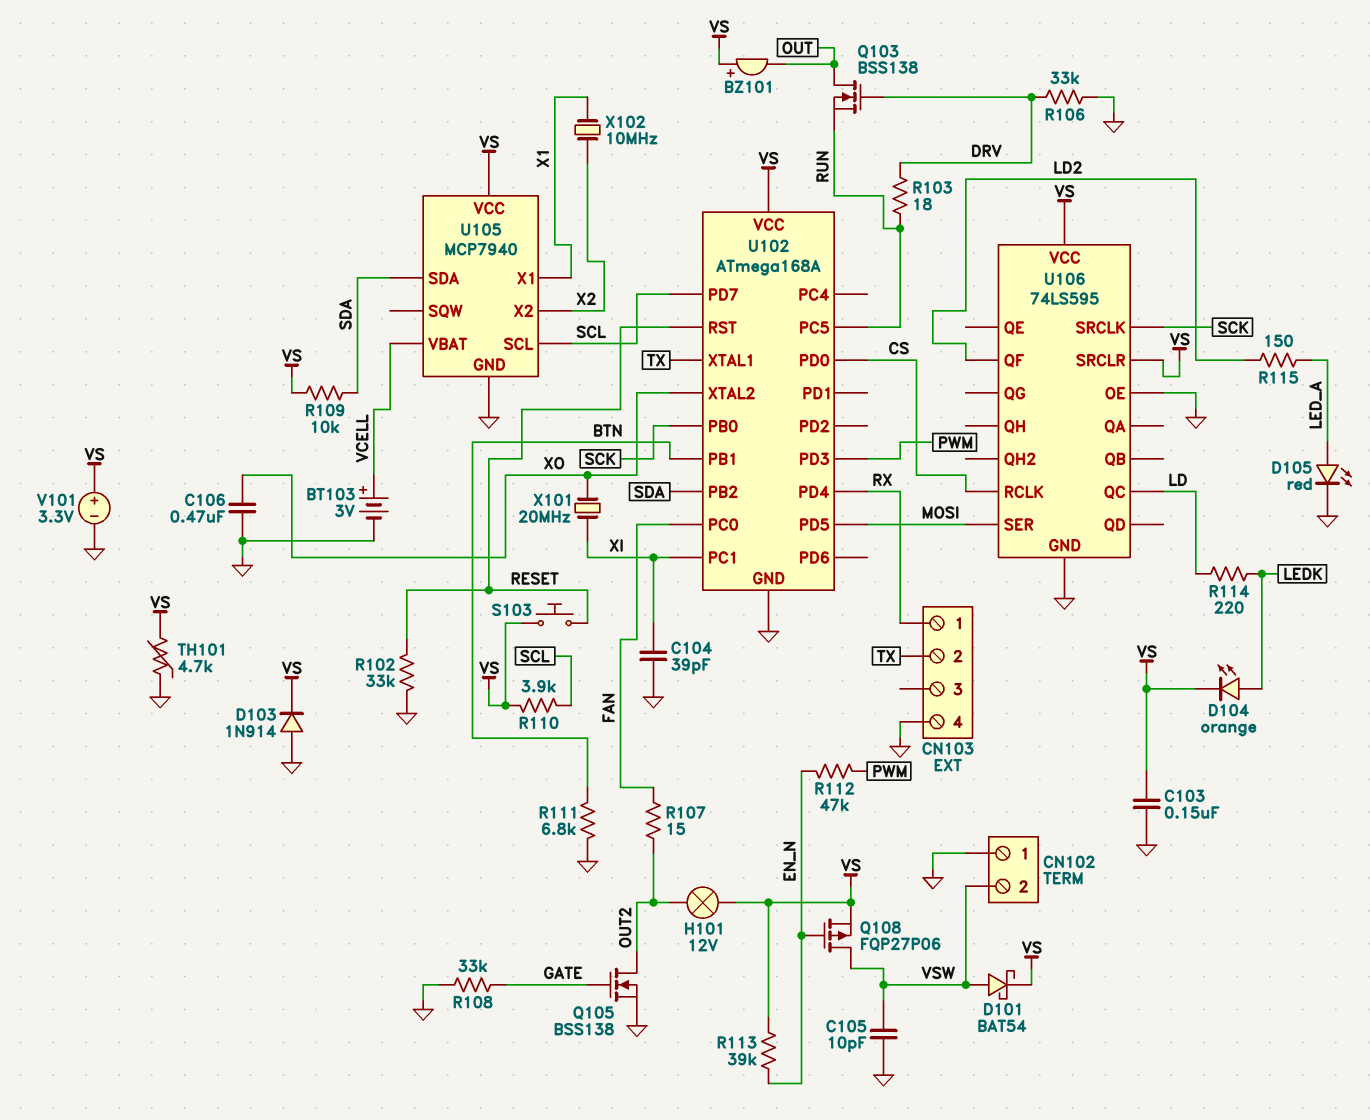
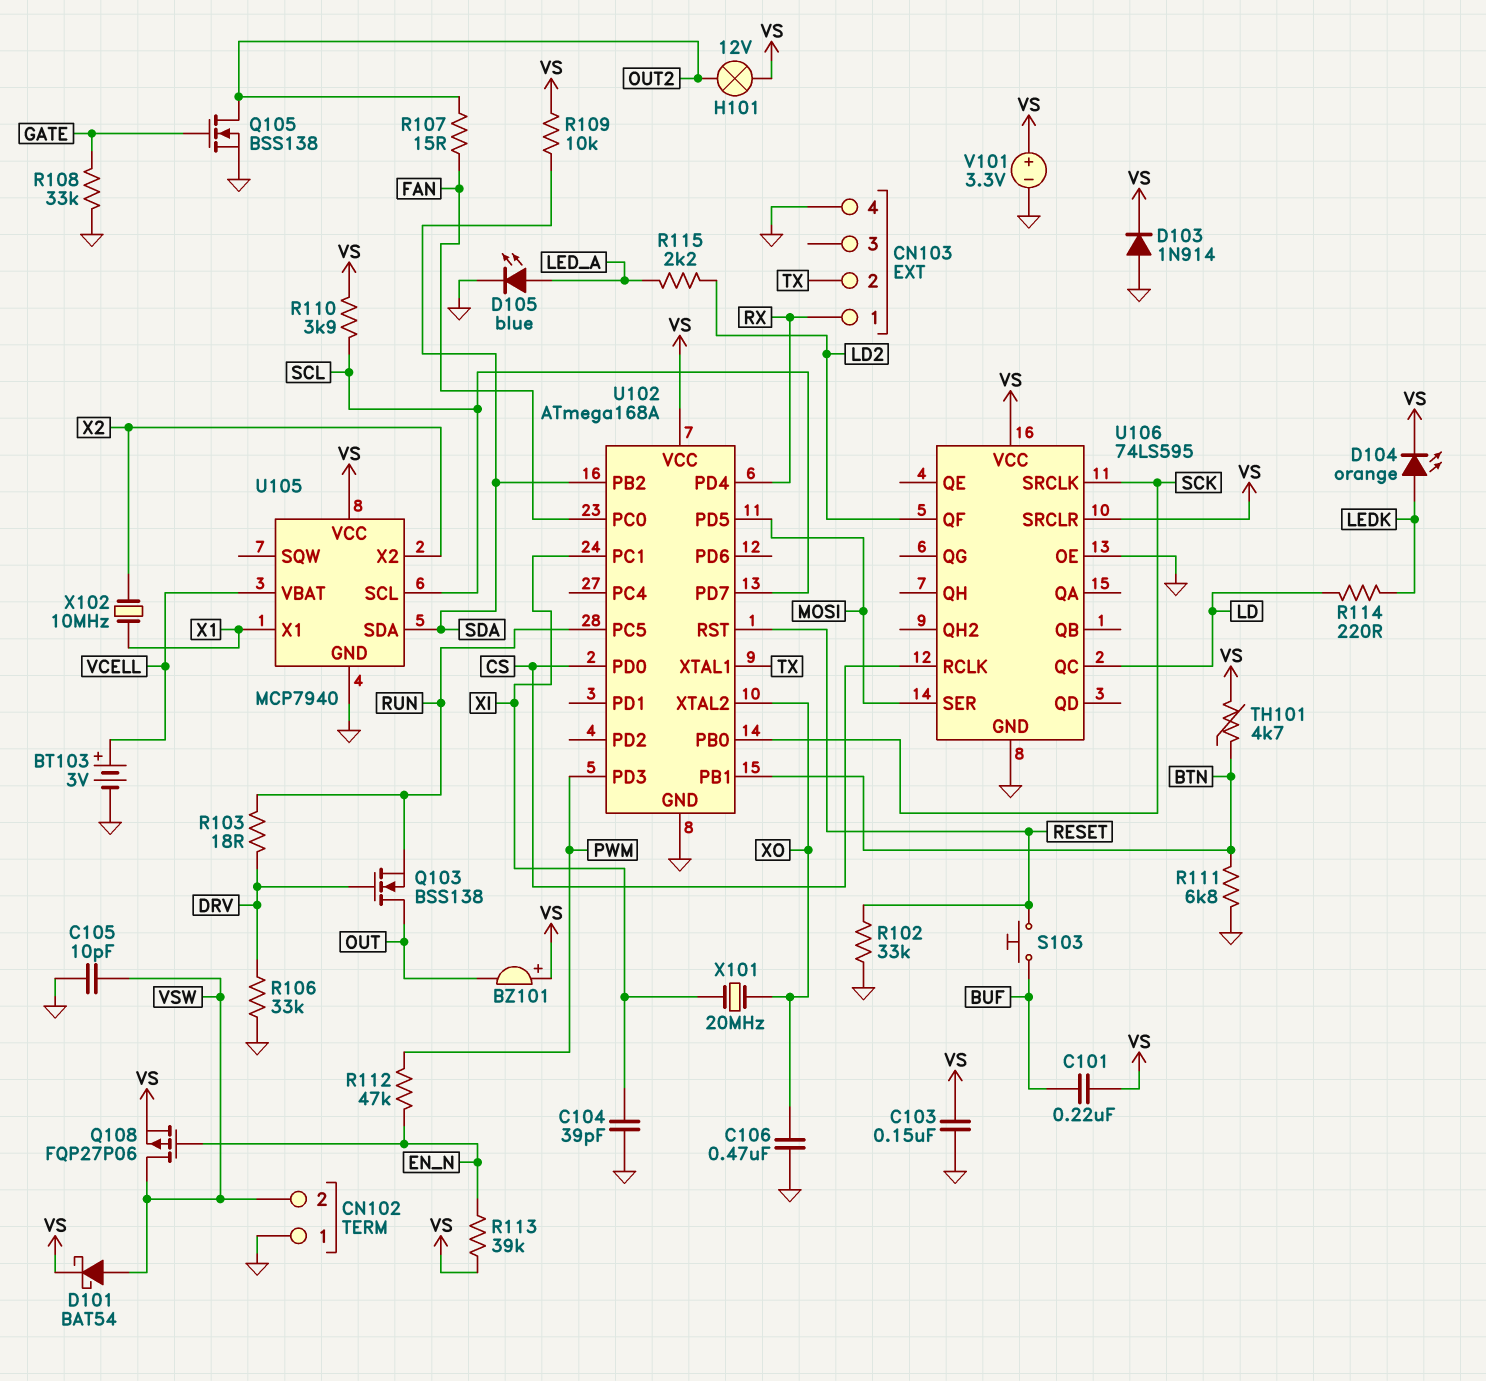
C101: none -> 220nF (BUF, VS)
D105: LED red (A LED_A, K GND) -> LED blue (A LED_A, K GND)
R115: 150 (LD2, LED_A) -> 2.2k (LD2, LED_A)
S103: button (RESET, VS) -> button (BUF, RESET)
TH101: 4.7k (GND, VS) -> 4.7k (BTN, VS)

